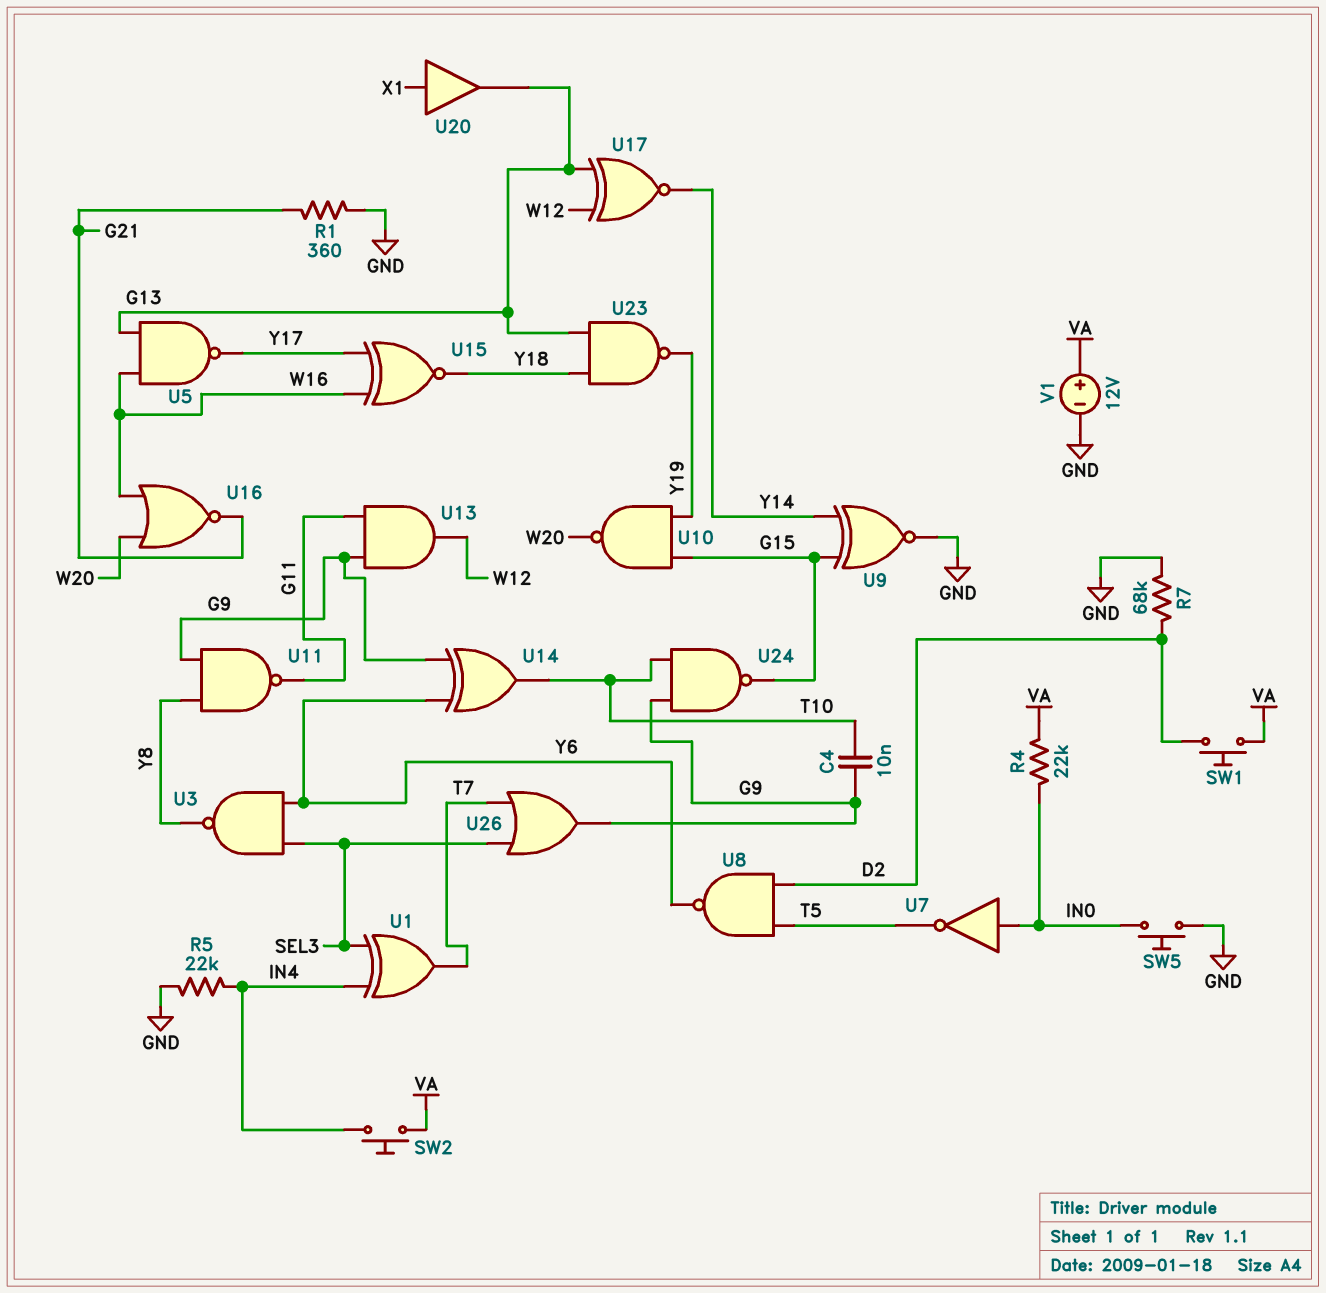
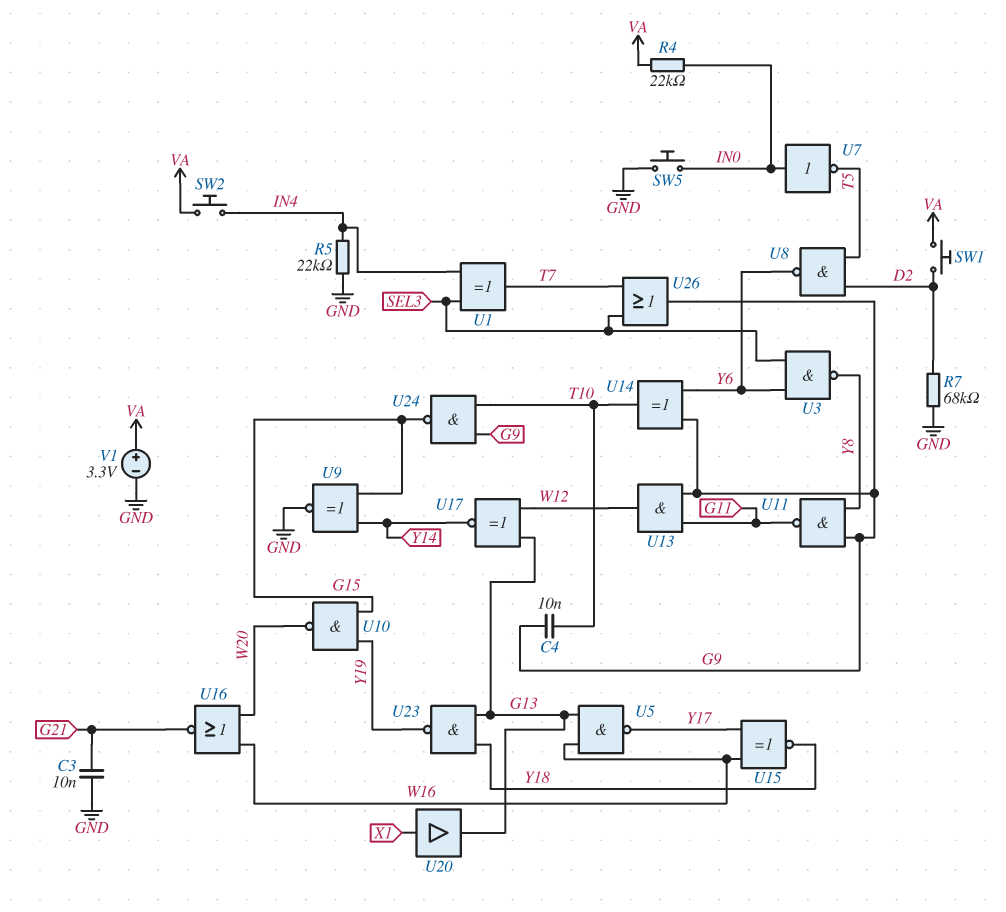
C3: none -> 10nF (G21, GND)
R1: 360 (G21, GND) -> none
V1: 12V (plus VA, minus GND) -> 3.3V (plus VA, minus GND)

